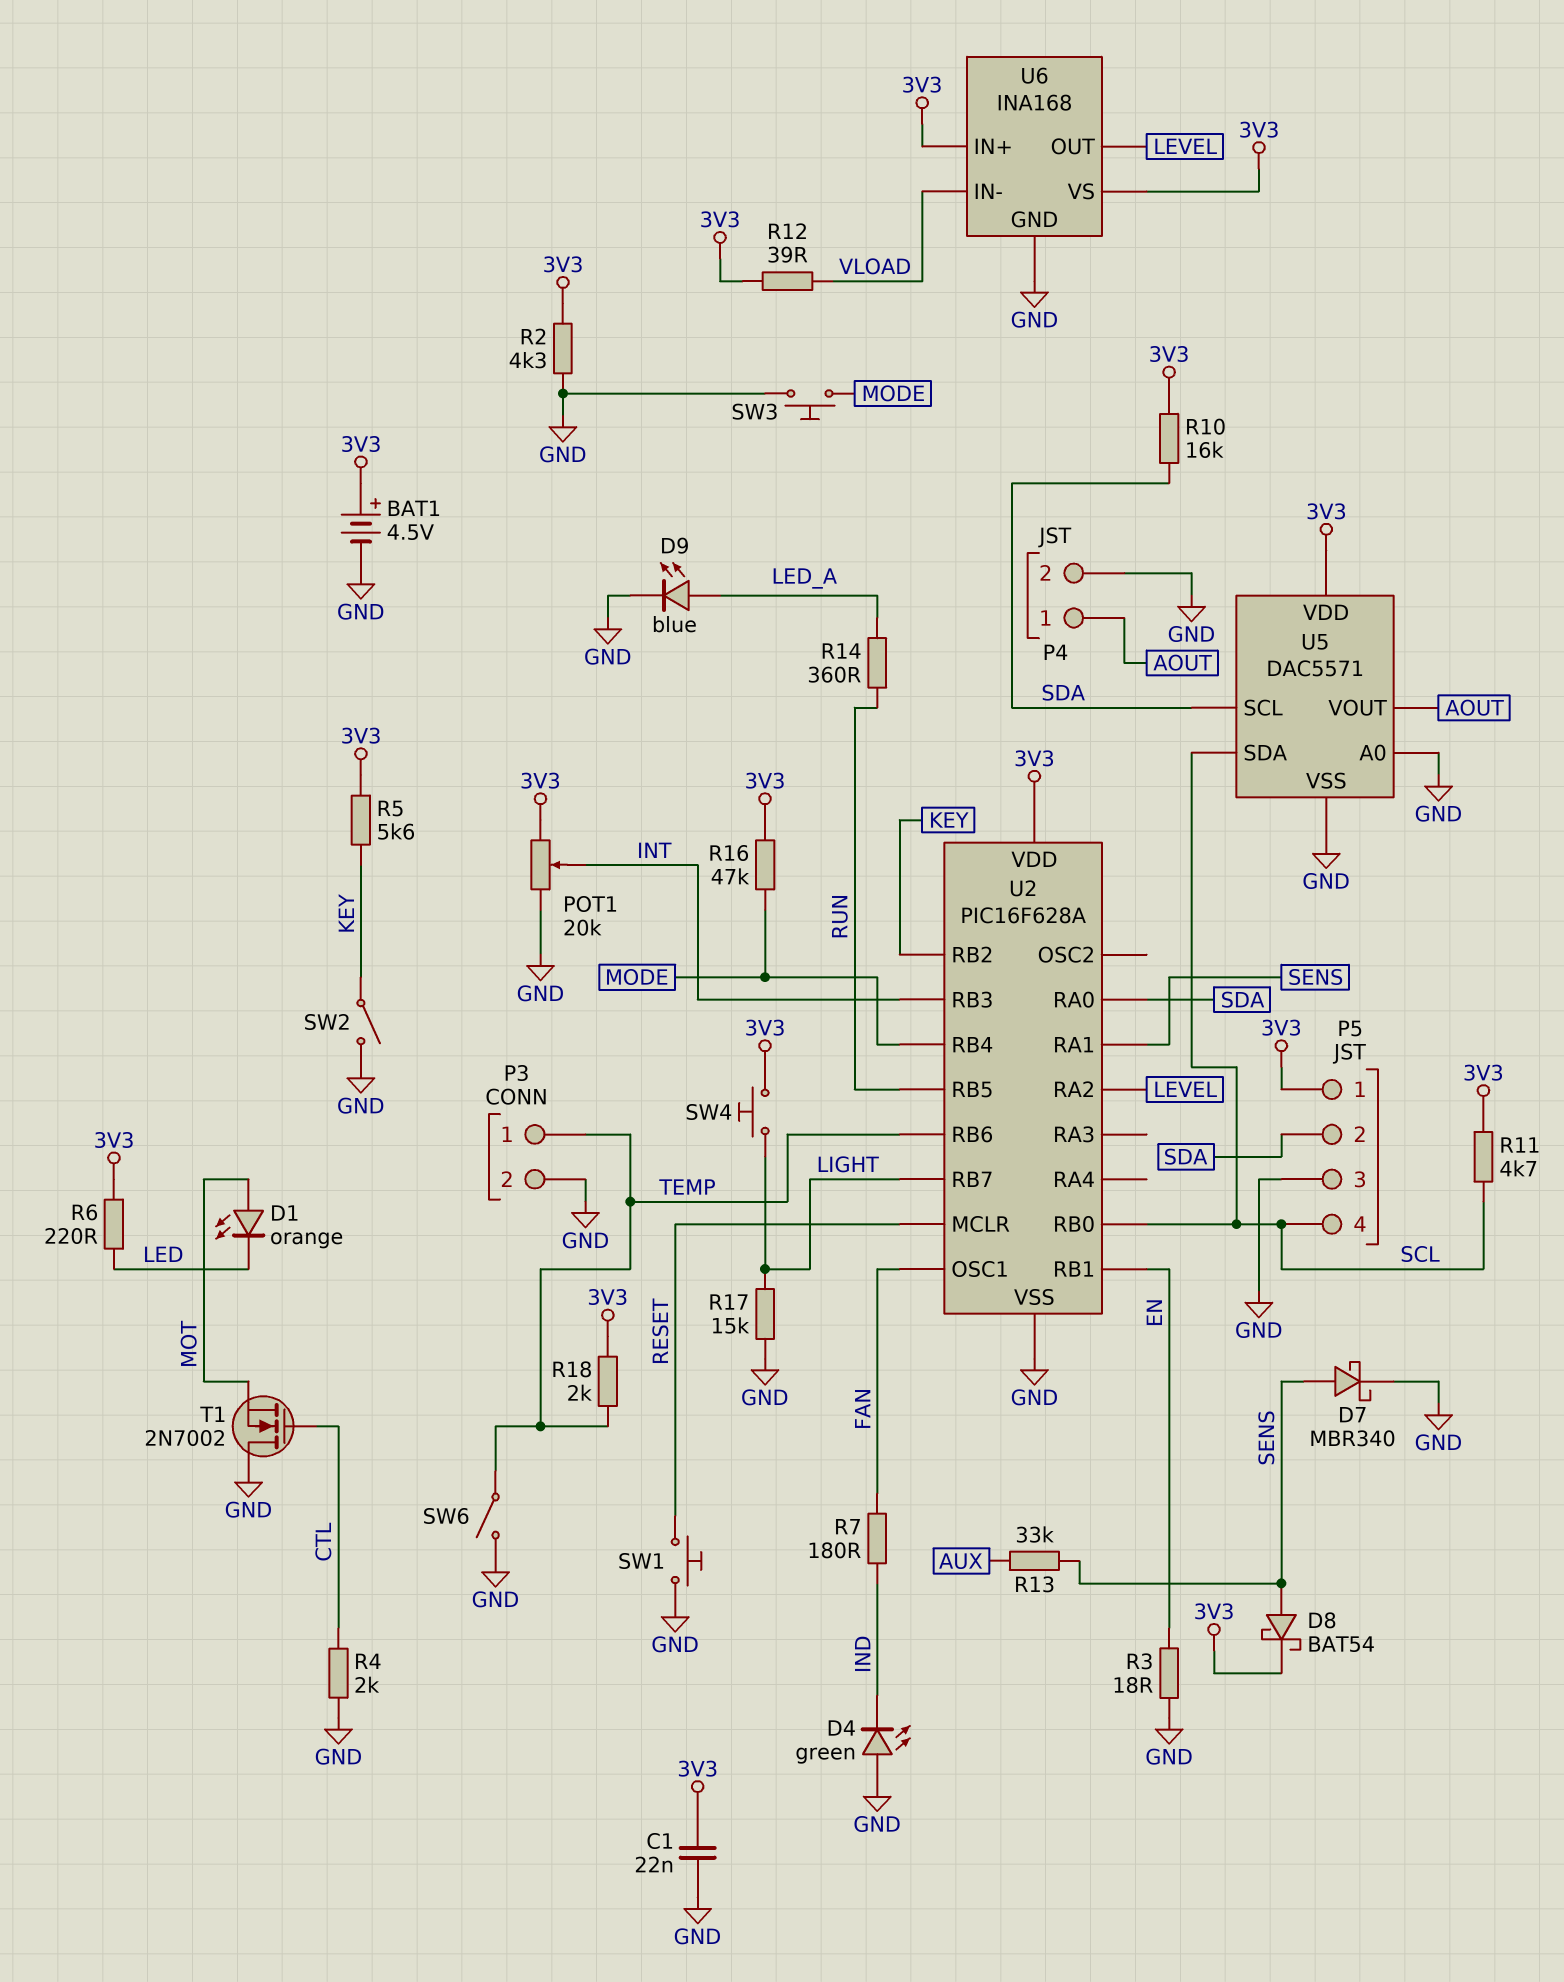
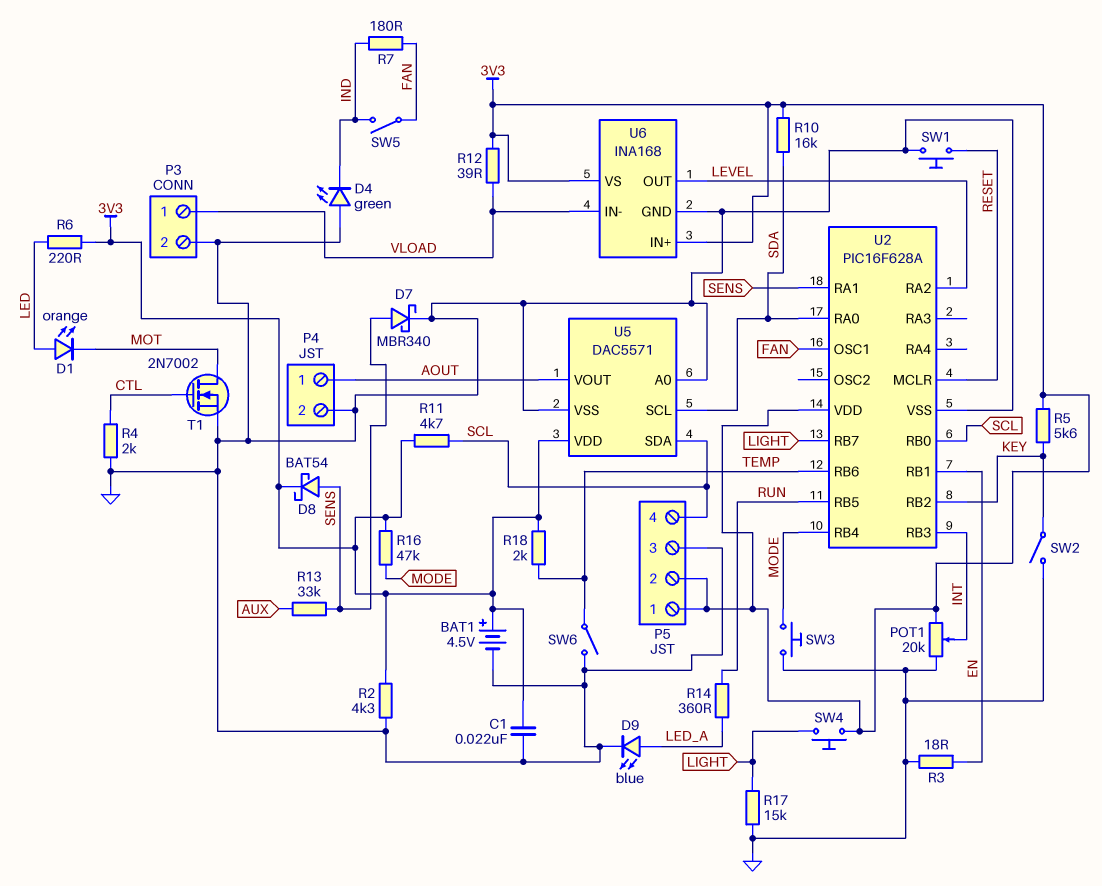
D1: LED orange (A MOT, K LED) -> LED orange (A LED, K MOT)
P3 pin 1: TEMP -> VLOAD
P5 pin 2: SDA -> 3V3
SW5: none -> switch (FAN, IND)
T1: NMOS 2N7002 (G CTL, D GND, S MOT) -> NMOS 2N7002 (G CTL, D MOT, S GND)

